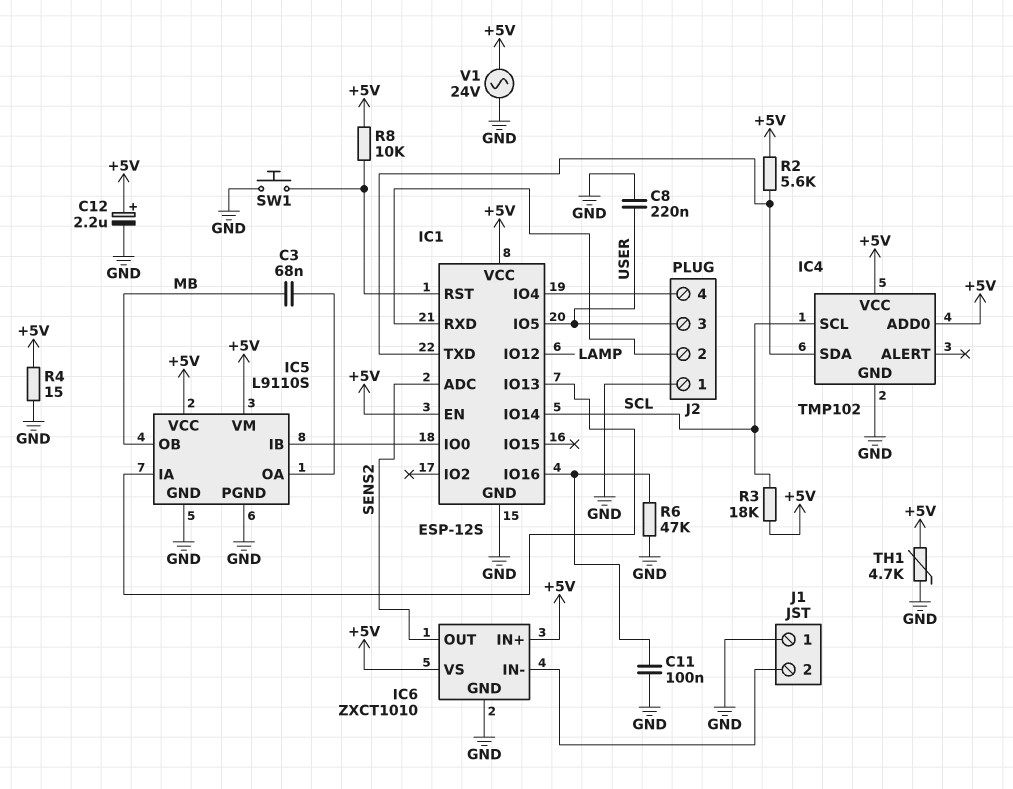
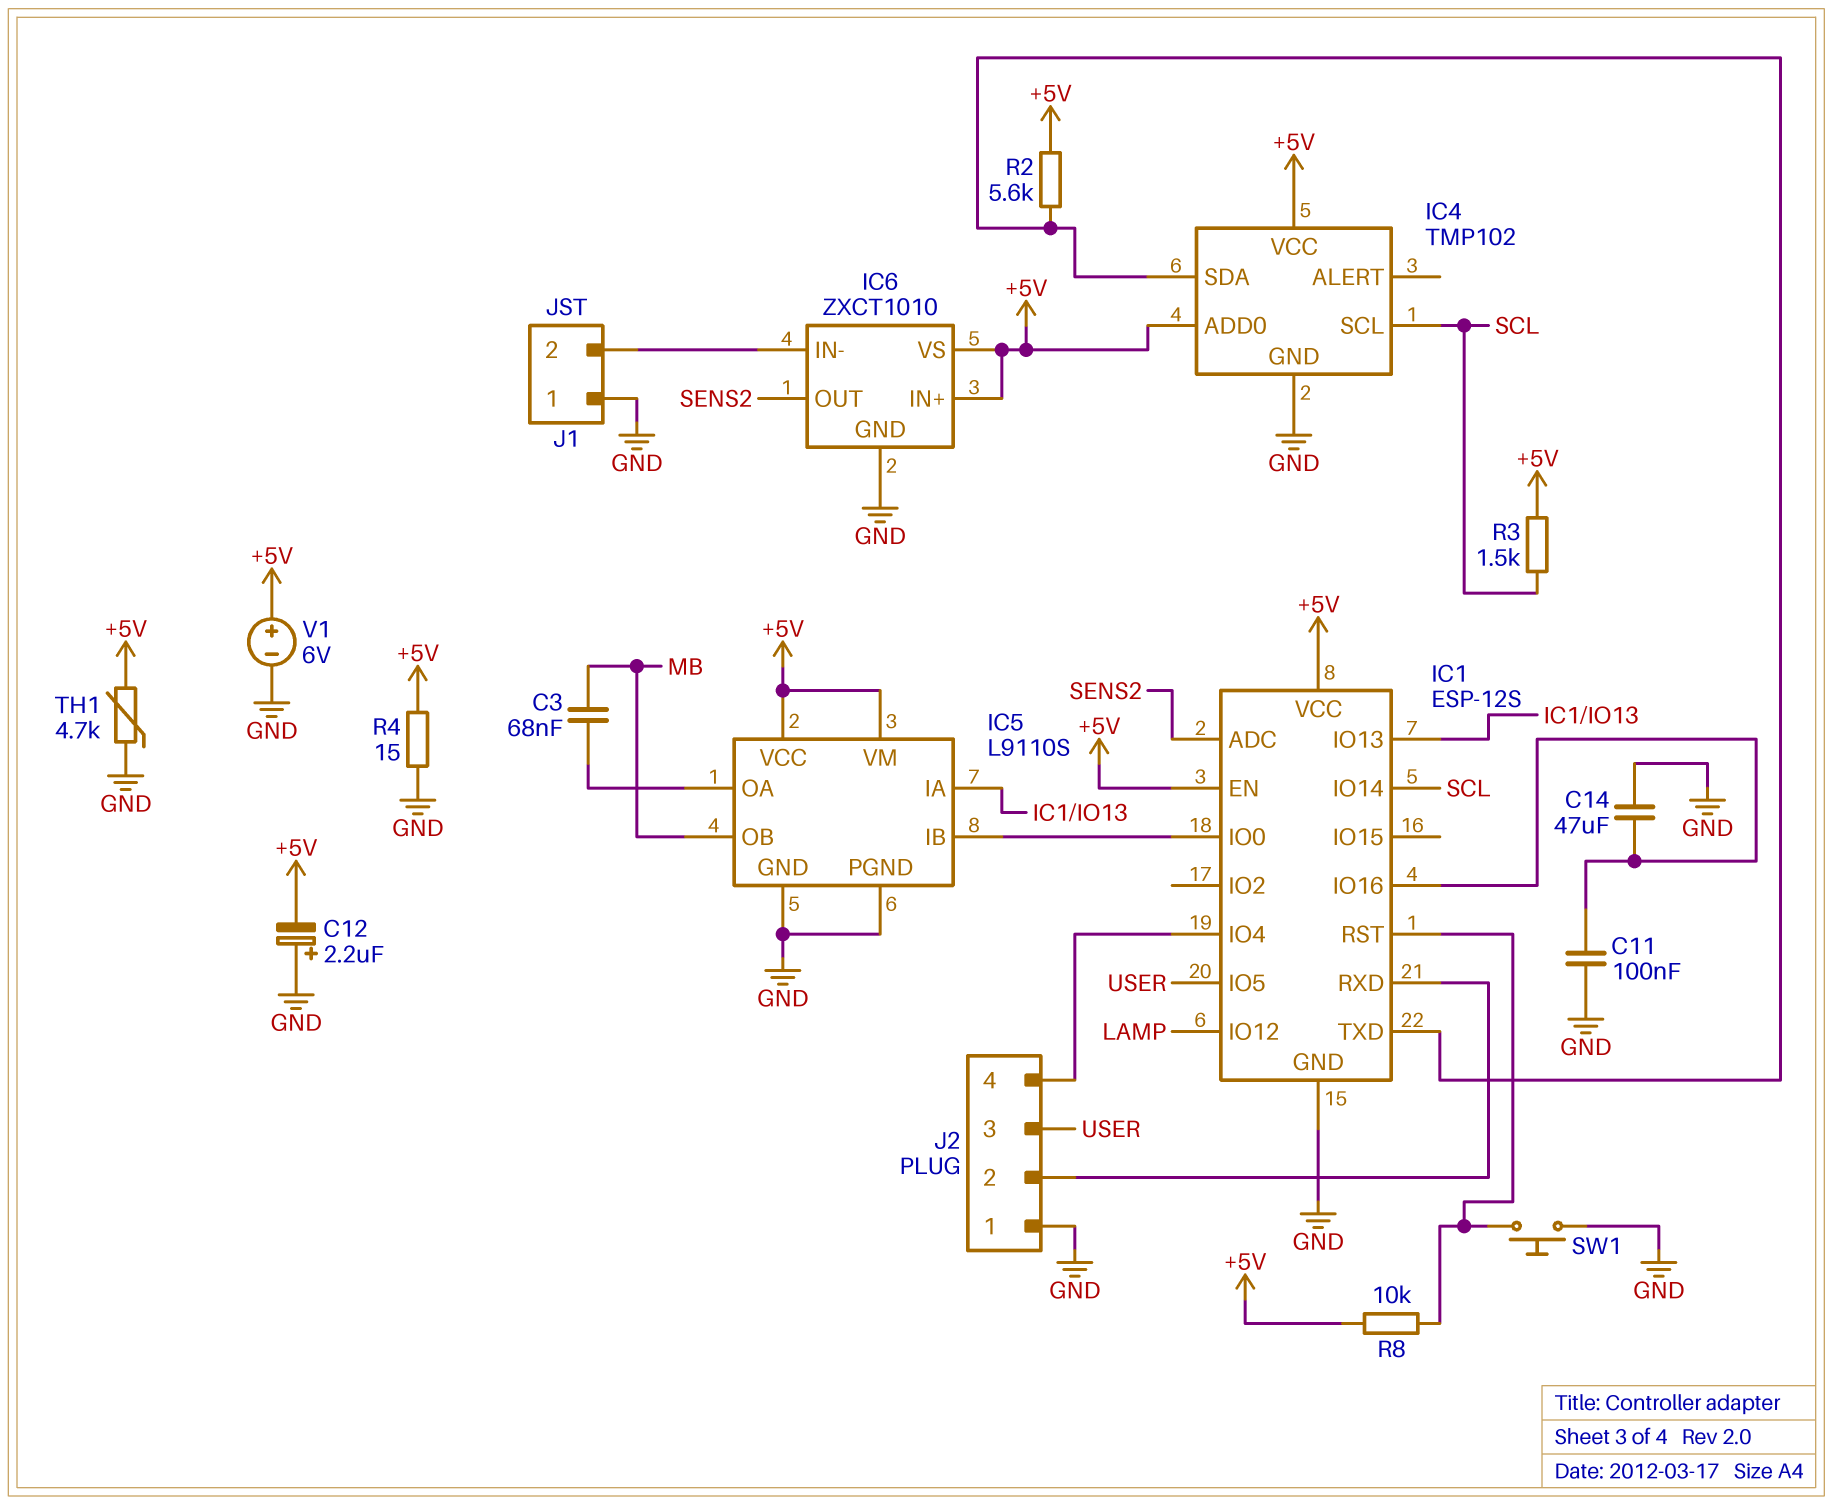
C8: 220nF (GND, USER) -> none
C12: 2.2uF (plus +5V, minus GND) -> 2.2uF (plus GND, minus +5V)
C14: none -> 47uF (GND, IC1/IO16)
R3: 18k (+5V, SCL) -> 1.5k (+5V, SCL)
R6: 47k (GND, IC1/IO16) -> none
V1: AC 24V (+5V, GND) -> 6V (plus +5V, minus GND)

